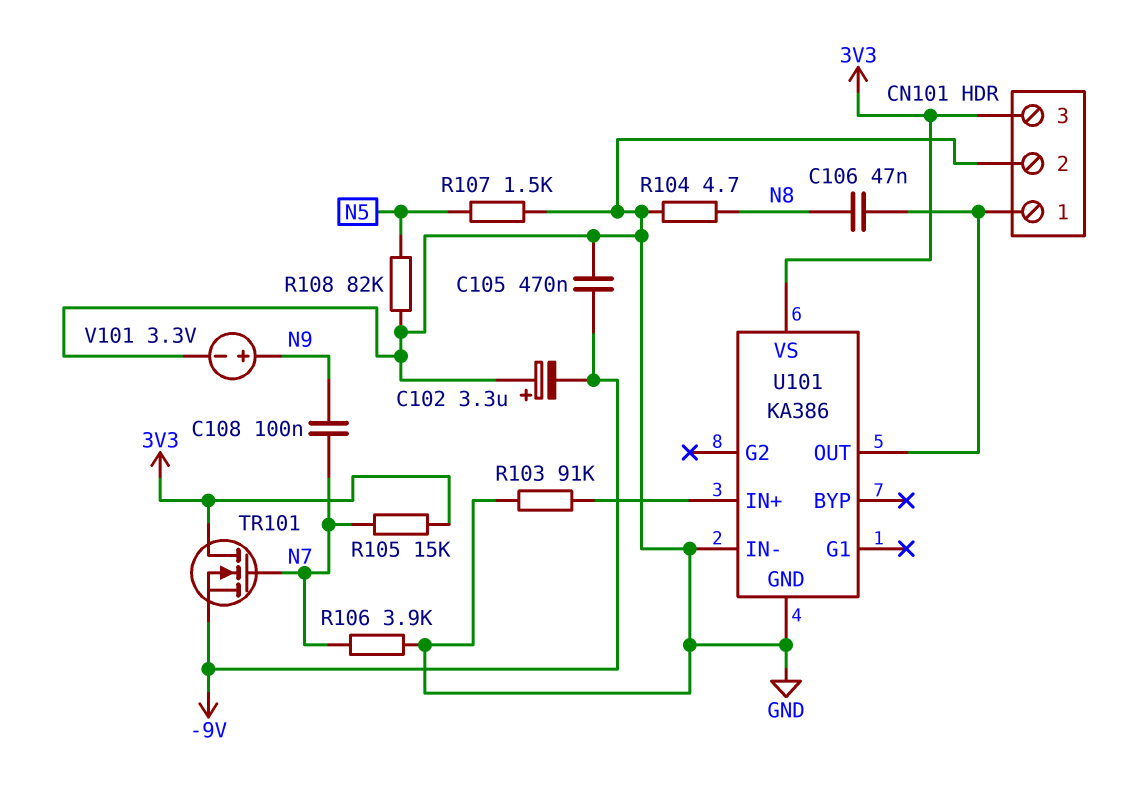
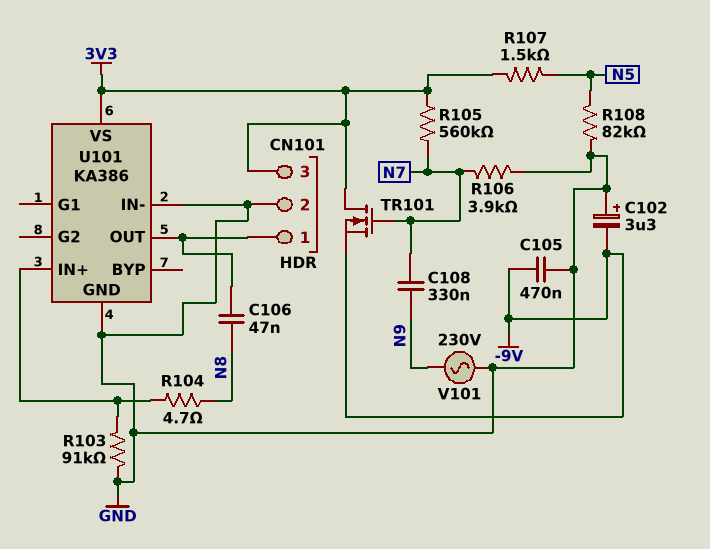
C108: 100nF (N7, N9) -> 330nF (N7, N9)
R104: 4.7 (GND, N8) -> 4.7 (N8, U101/IN+)
R105: 15k (3V3, N7) -> 560k (3V3, N7)
R107: 1.5k (GND, N5) -> 1.5k (3V3, N5)
V101: 3.3V (plus N9, minus GND) -> AC 230V (GND, N9)

